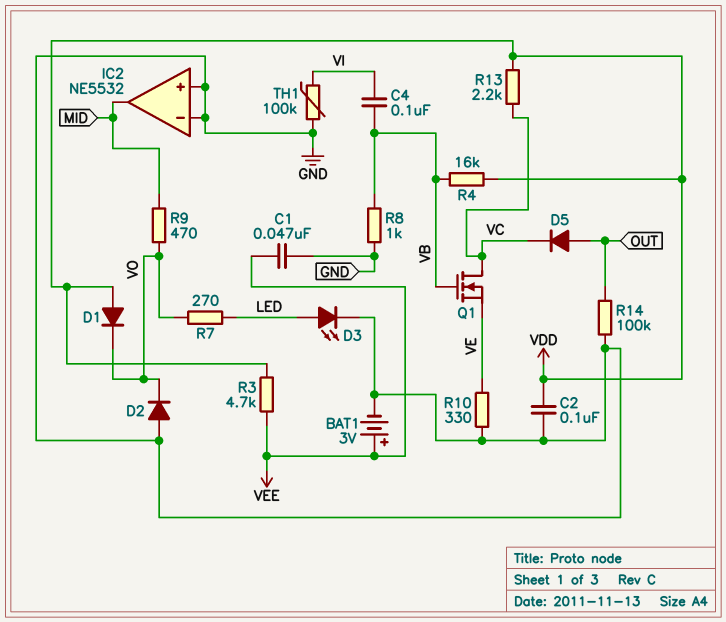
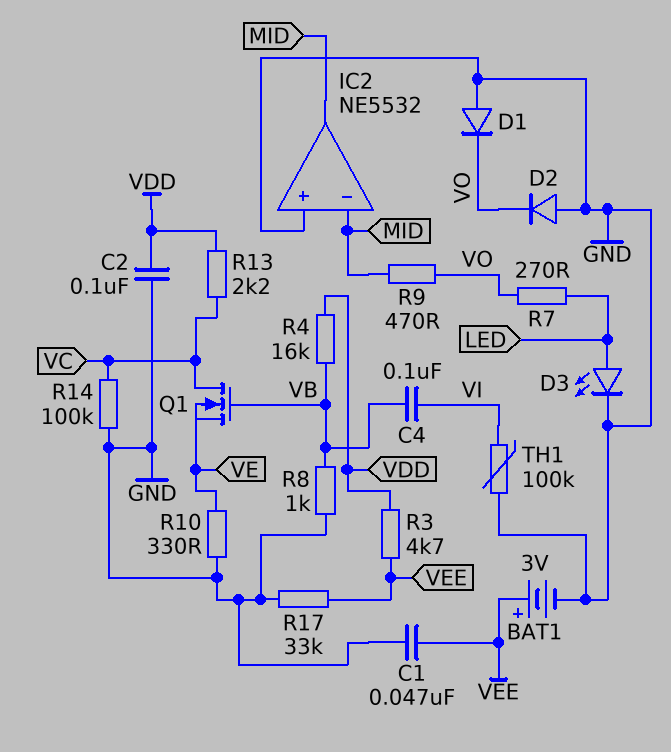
D1: diode (A VDD, K VO) -> diode (A GND, K VO)
D5: diode (A OUT, K VC) -> none
IC2 pin in-: GND -> MID
R14: 100k (GND, OUT) -> 100k (GND, VC)
R17: none -> 33k (GND, VEE)

